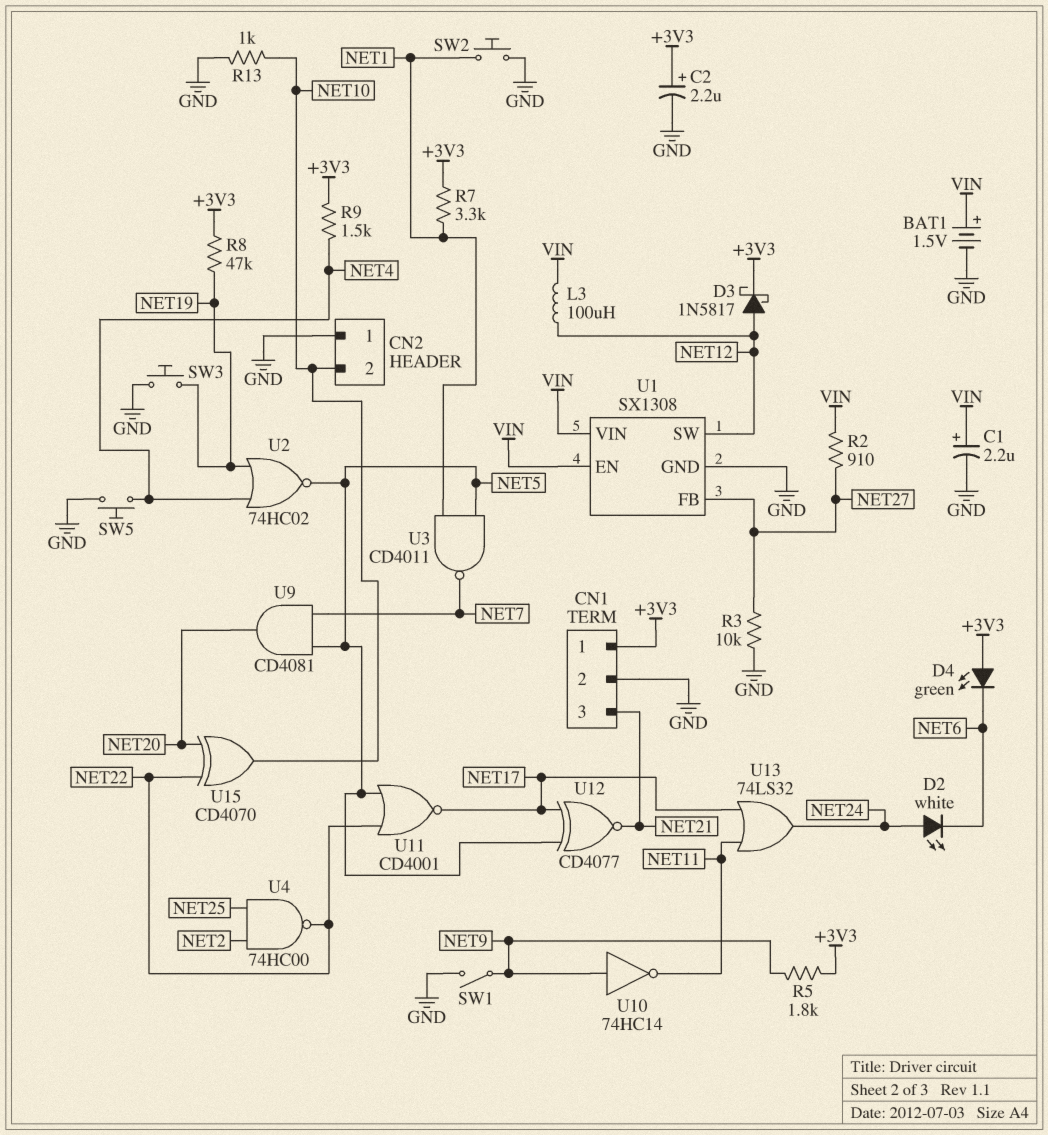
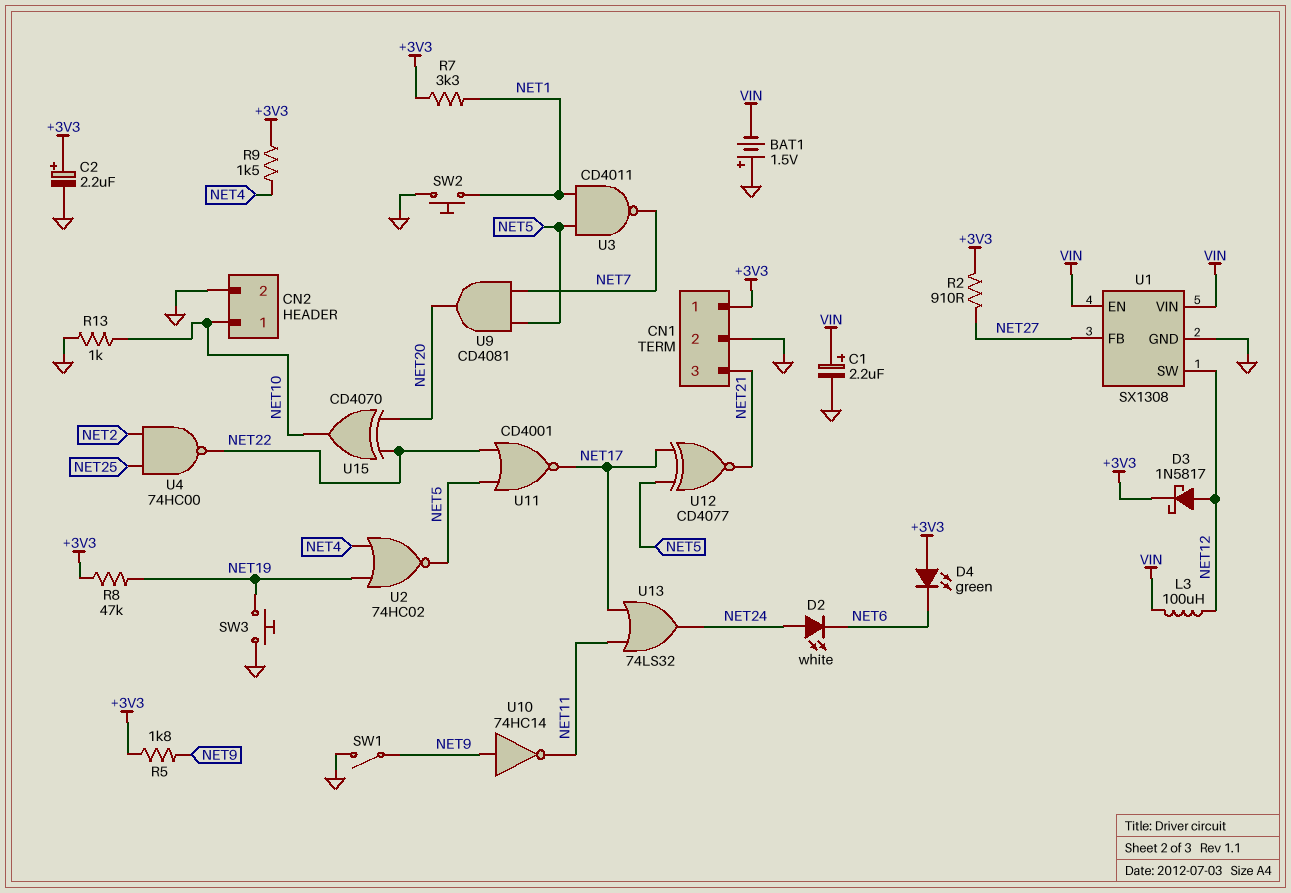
BAT1: 1.5V (plus VIN, minus GND) -> 1.5V (plus GND, minus VIN)
CN2 pin 1: GND -> NET10
CN2 pin 2: NET10 -> GND
R2: 910 (NET27, VIN) -> 910 (+3V3, NET27)
R3: 10k (GND, NET27) -> none
SW5: button (GND, NET4) -> none

